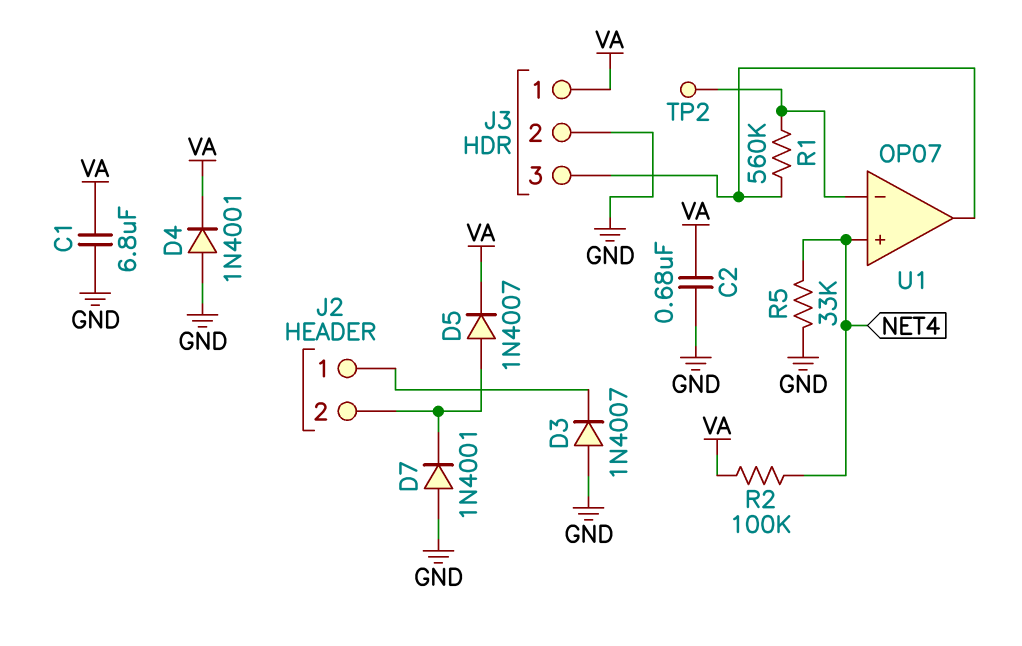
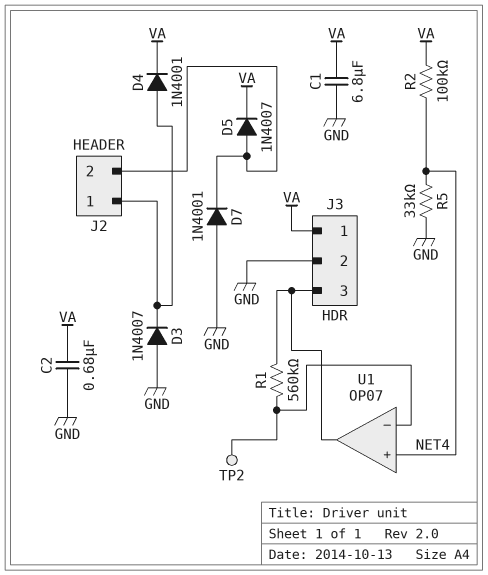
D4: diode 1N4001 (A GND, K VA) -> diode 1N4001 (A J2/1, K VA)

